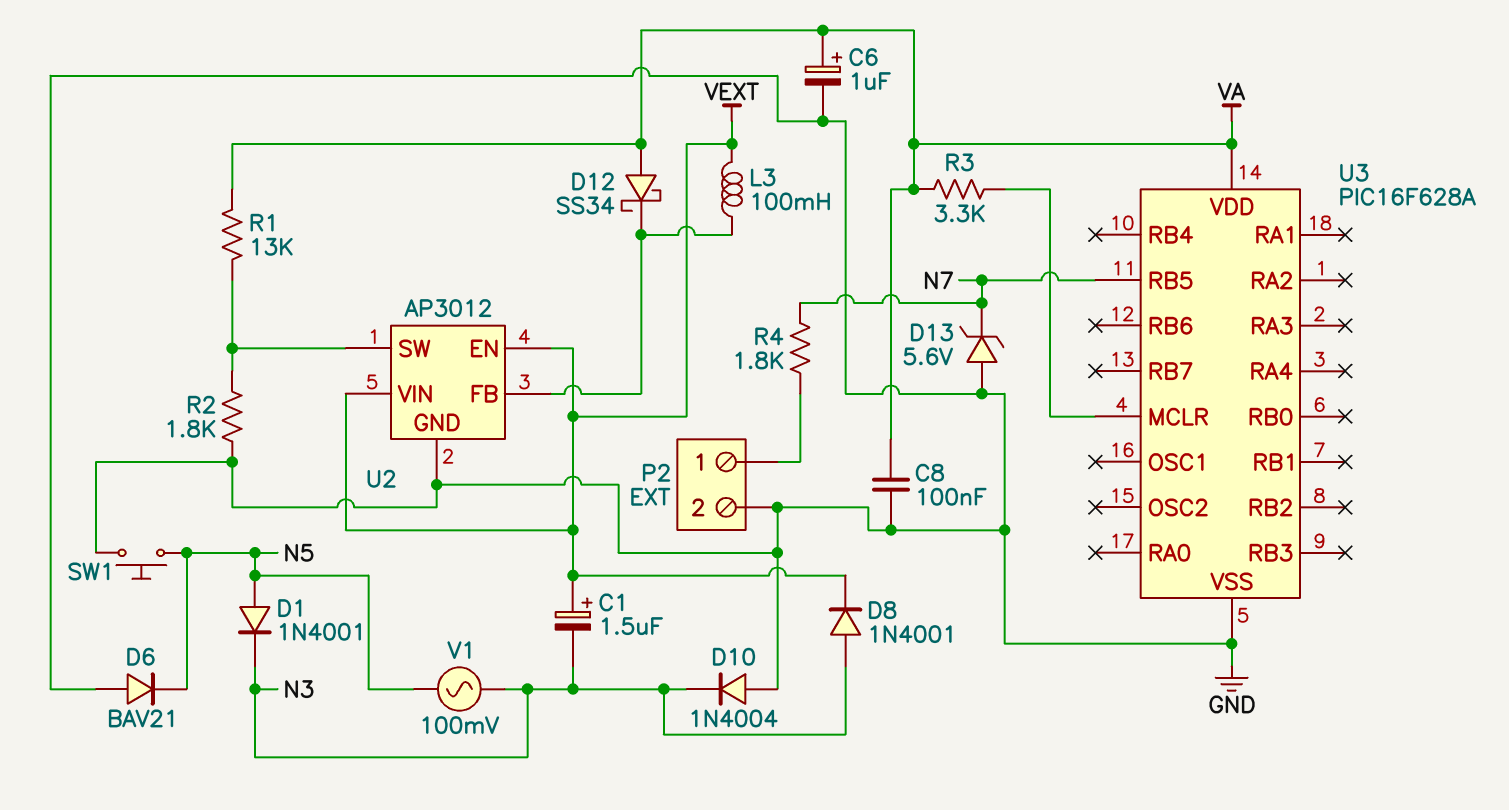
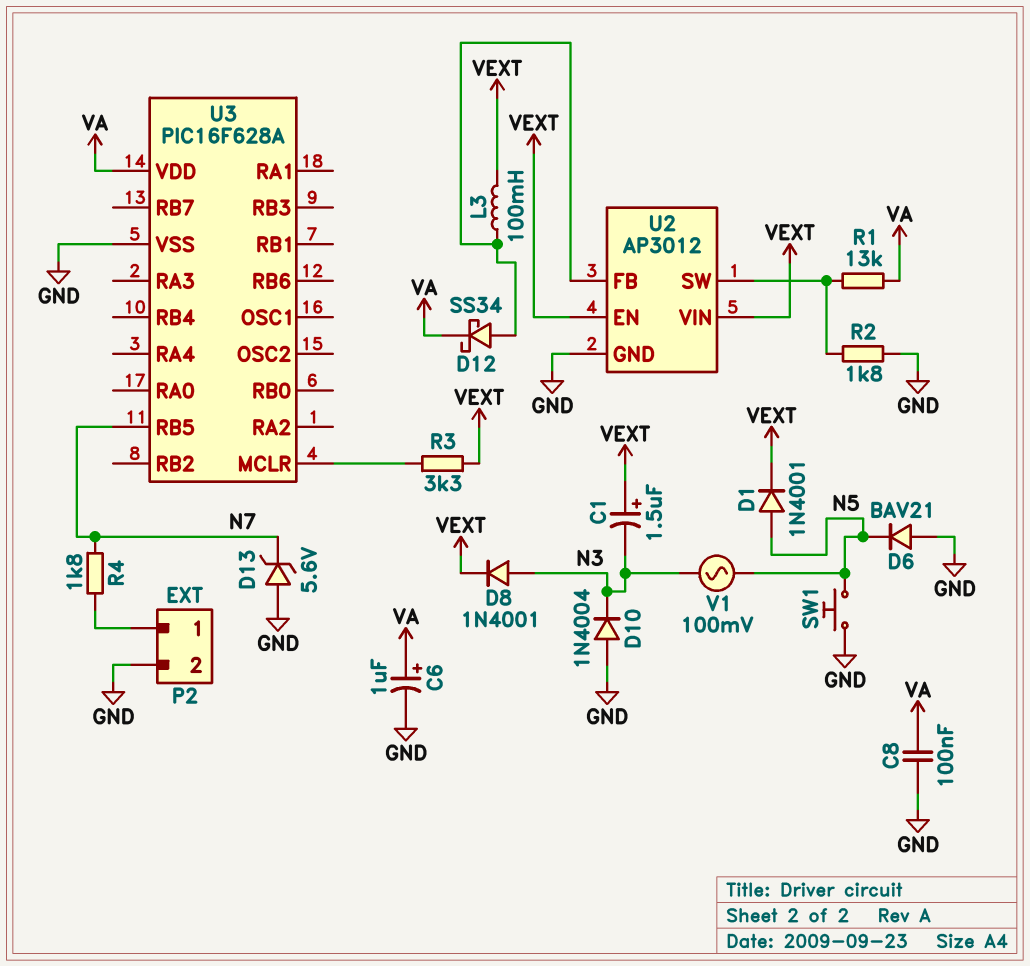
D1: diode 1N4001 (A N5, K N3) -> diode 1N4001 (A N5, K VEXT)
D12: schottky SS34 (A VA, K U2/FB) -> schottky SS34 (A U2/FB, K VA)
R3: 3.3k (U3/MCLR, VA) -> 3.3k (U3/MCLR, VEXT)

